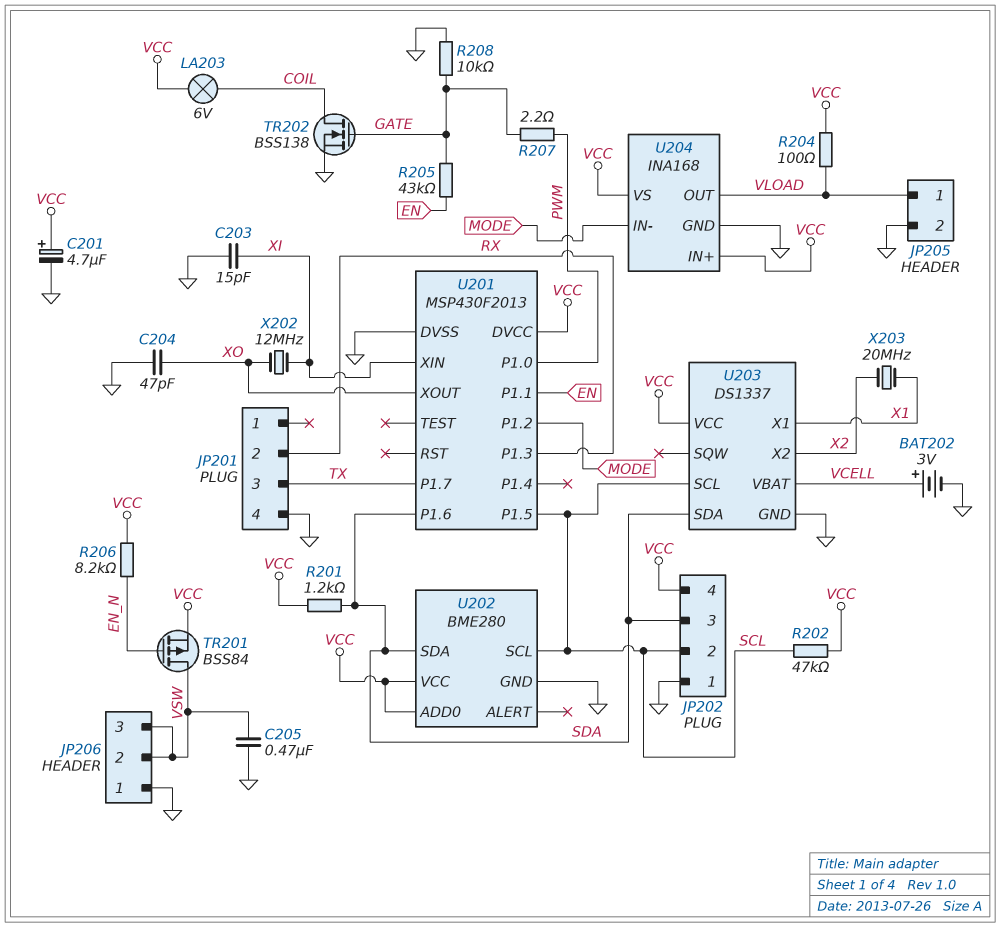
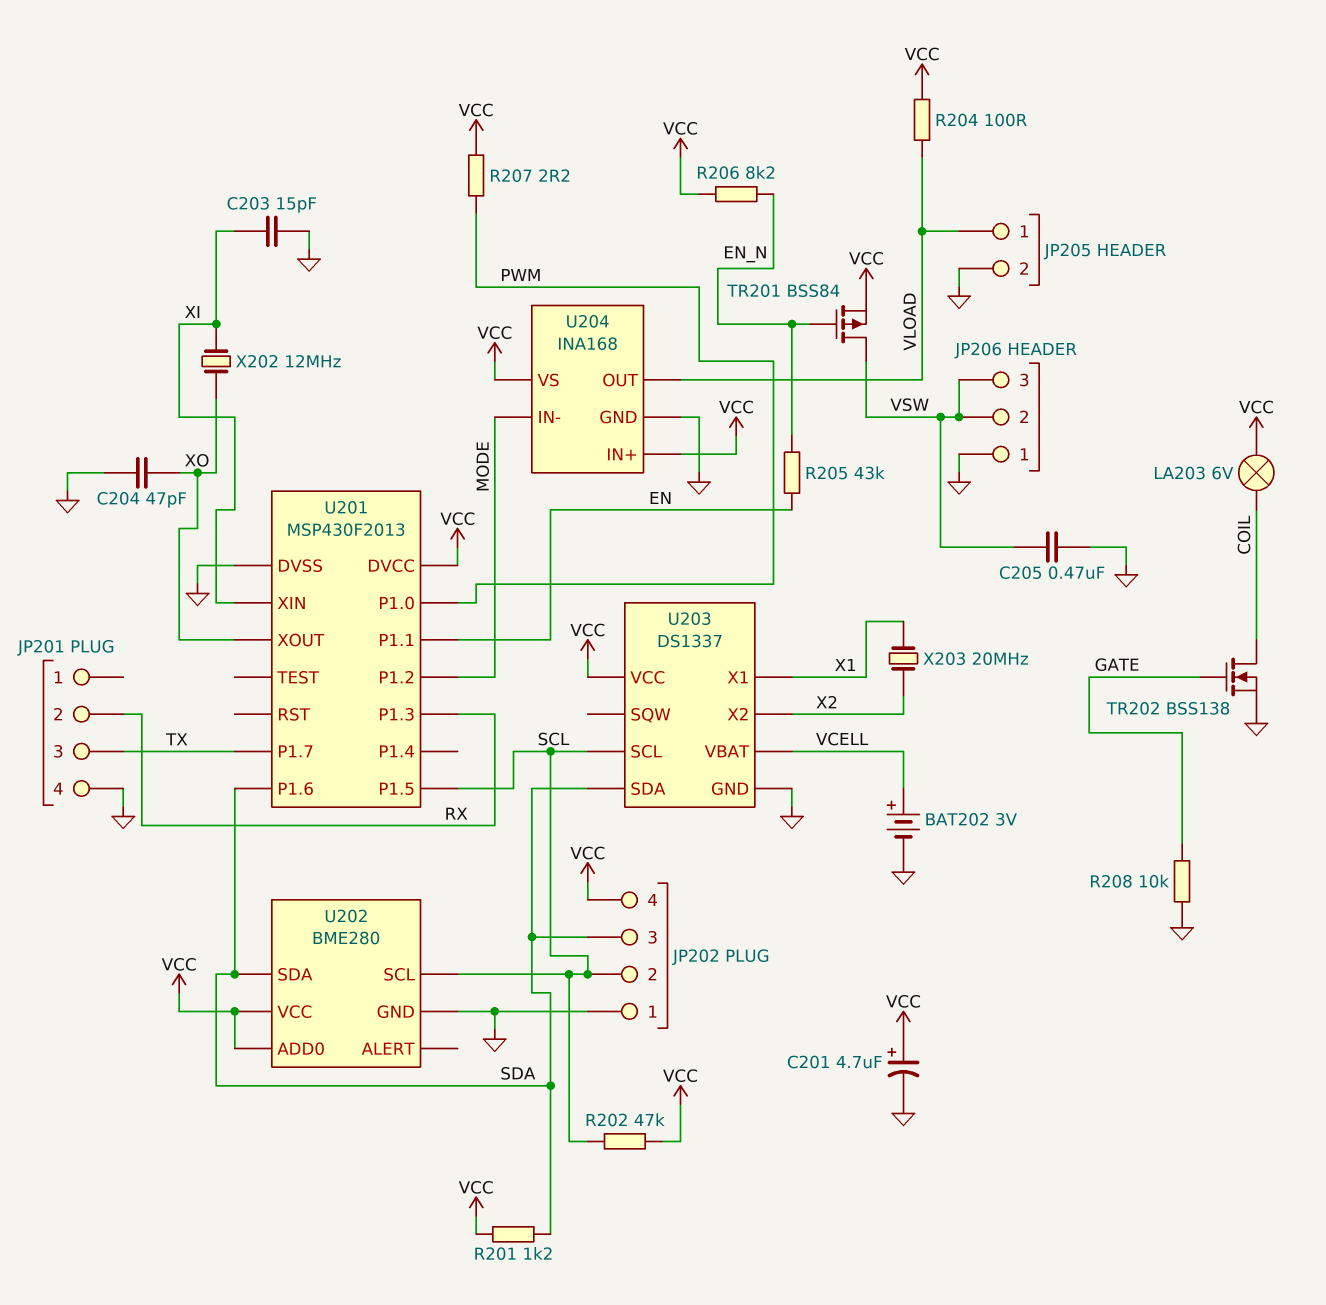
R205: 43k (EN, GATE) -> 43k (EN, EN_N)
R207: 2.2 (GATE, PWM) -> 2.2 (PWM, VCC)

